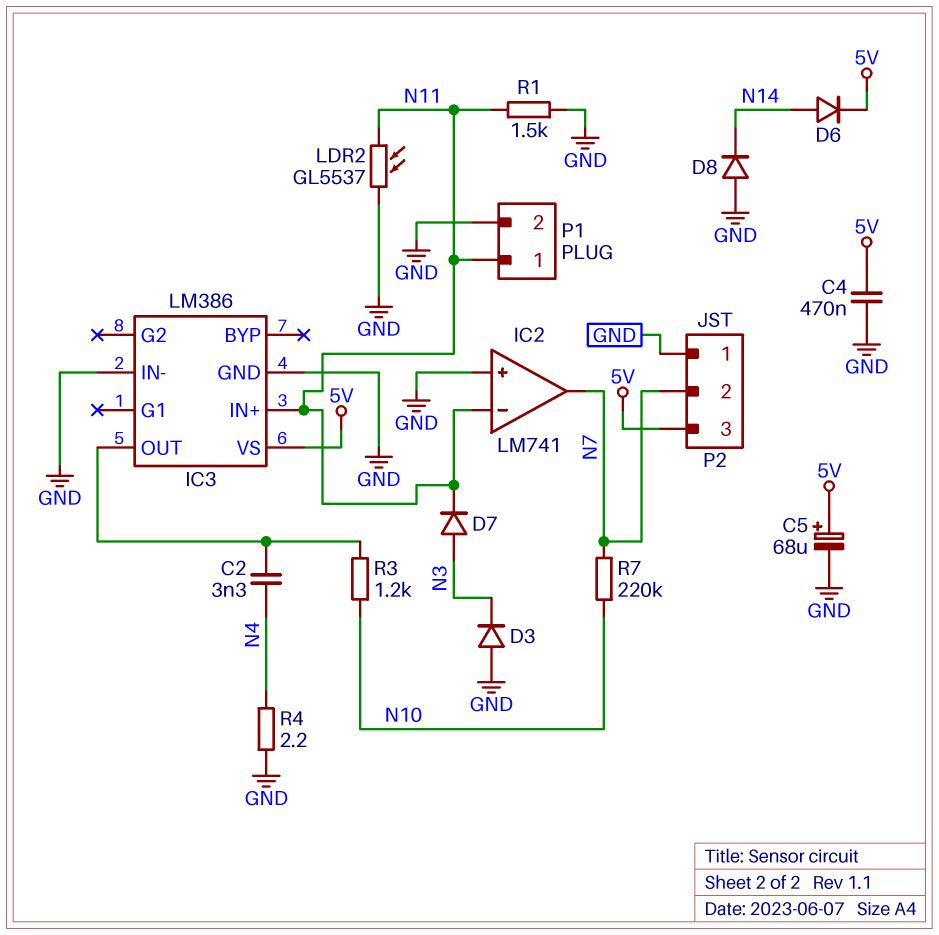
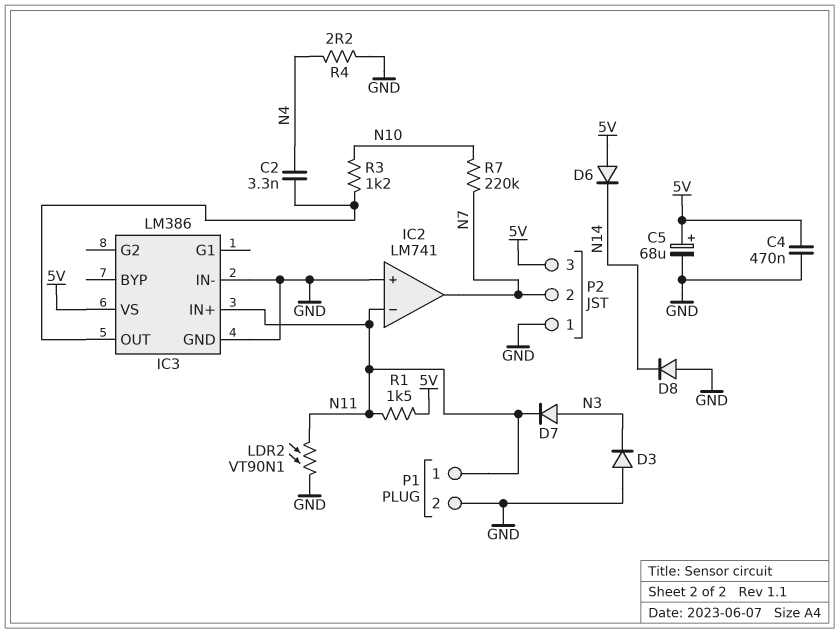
D6: diode (A N14, K 5V) -> diode (A 5V, K N14)
LDR2: GL5537 (GND, N11) -> VT90N1 (GND, N11)
R1: 1.5k (GND, N11) -> 1.5k (5V, N11)

